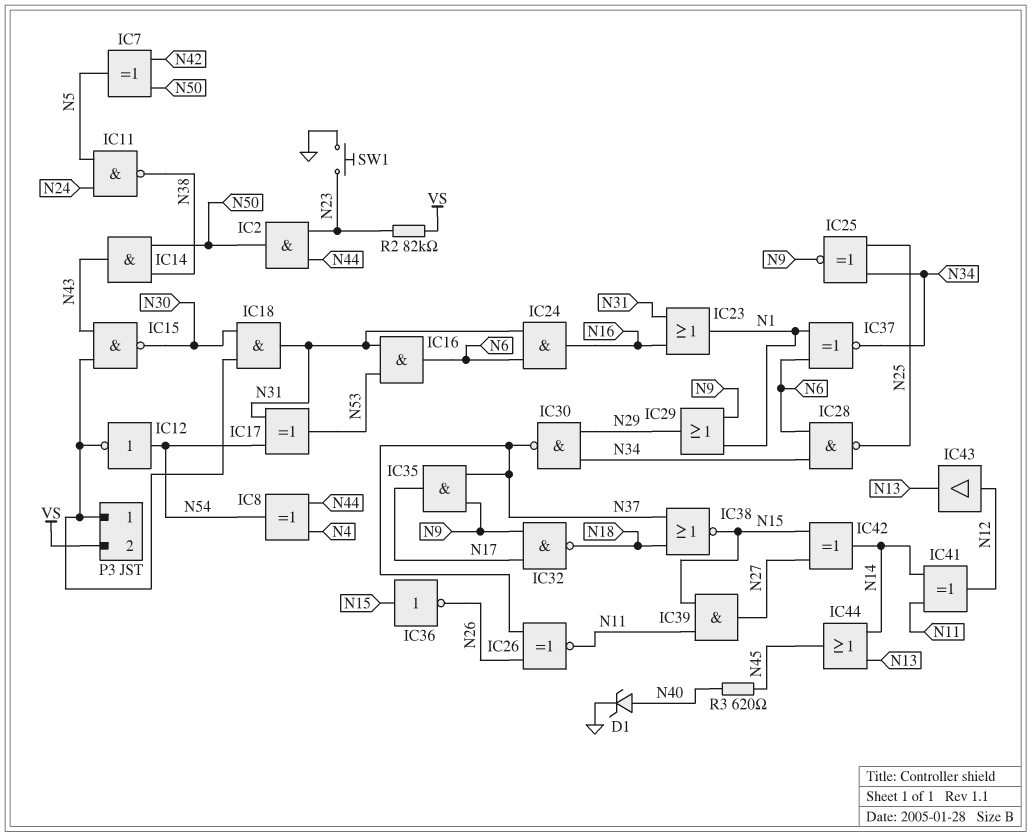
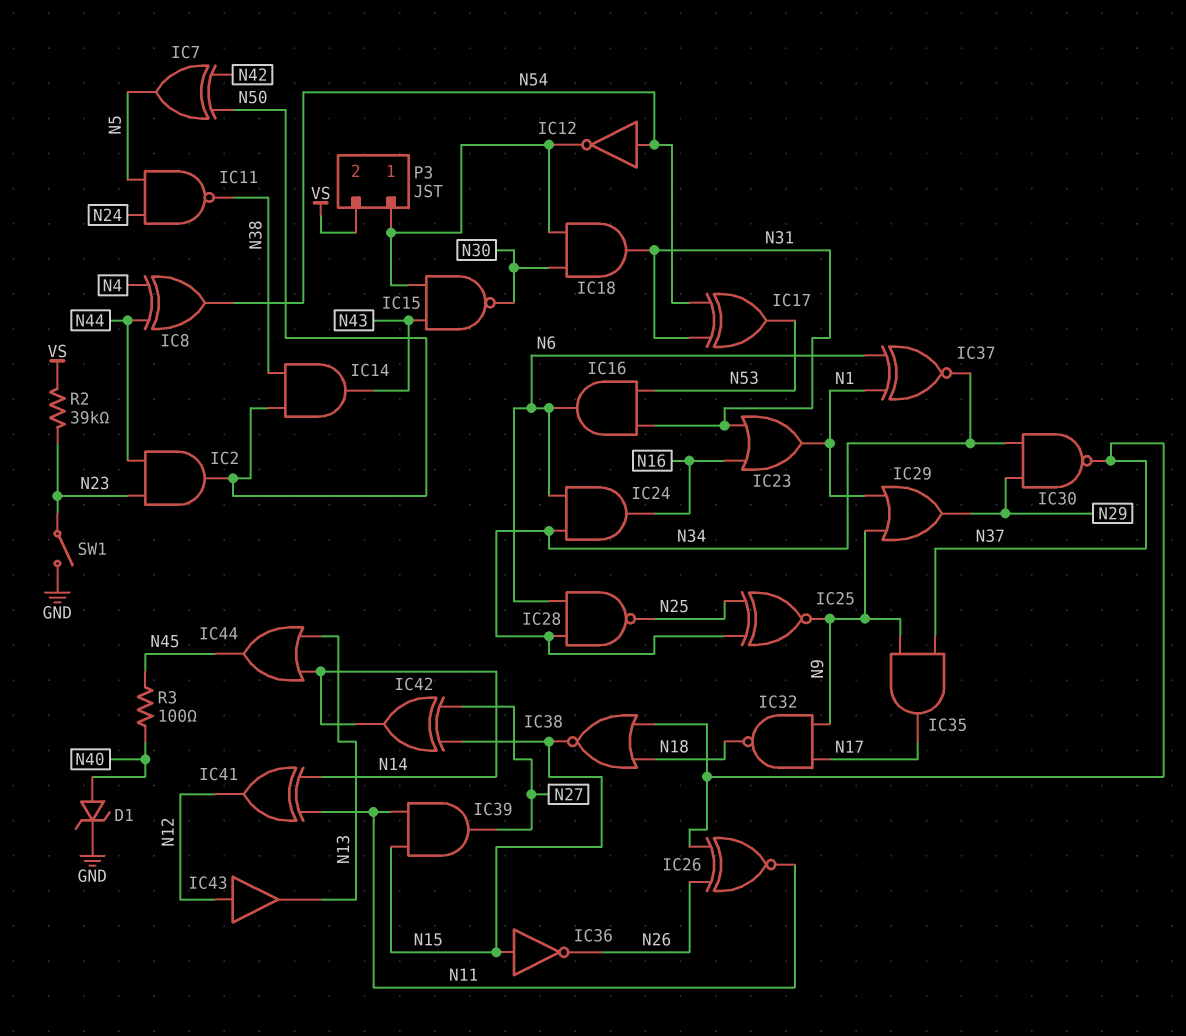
IC24: AND (in N6, in N31, out N16) -> AND (in N6, in N34, out N16)
R2: 82k (N23, VS) -> 39k (N23, VS)
R3: 620 (N40, N45) -> 100 (N40, N45)
SW1: button (GND, N23) -> switch (GND, N23)

